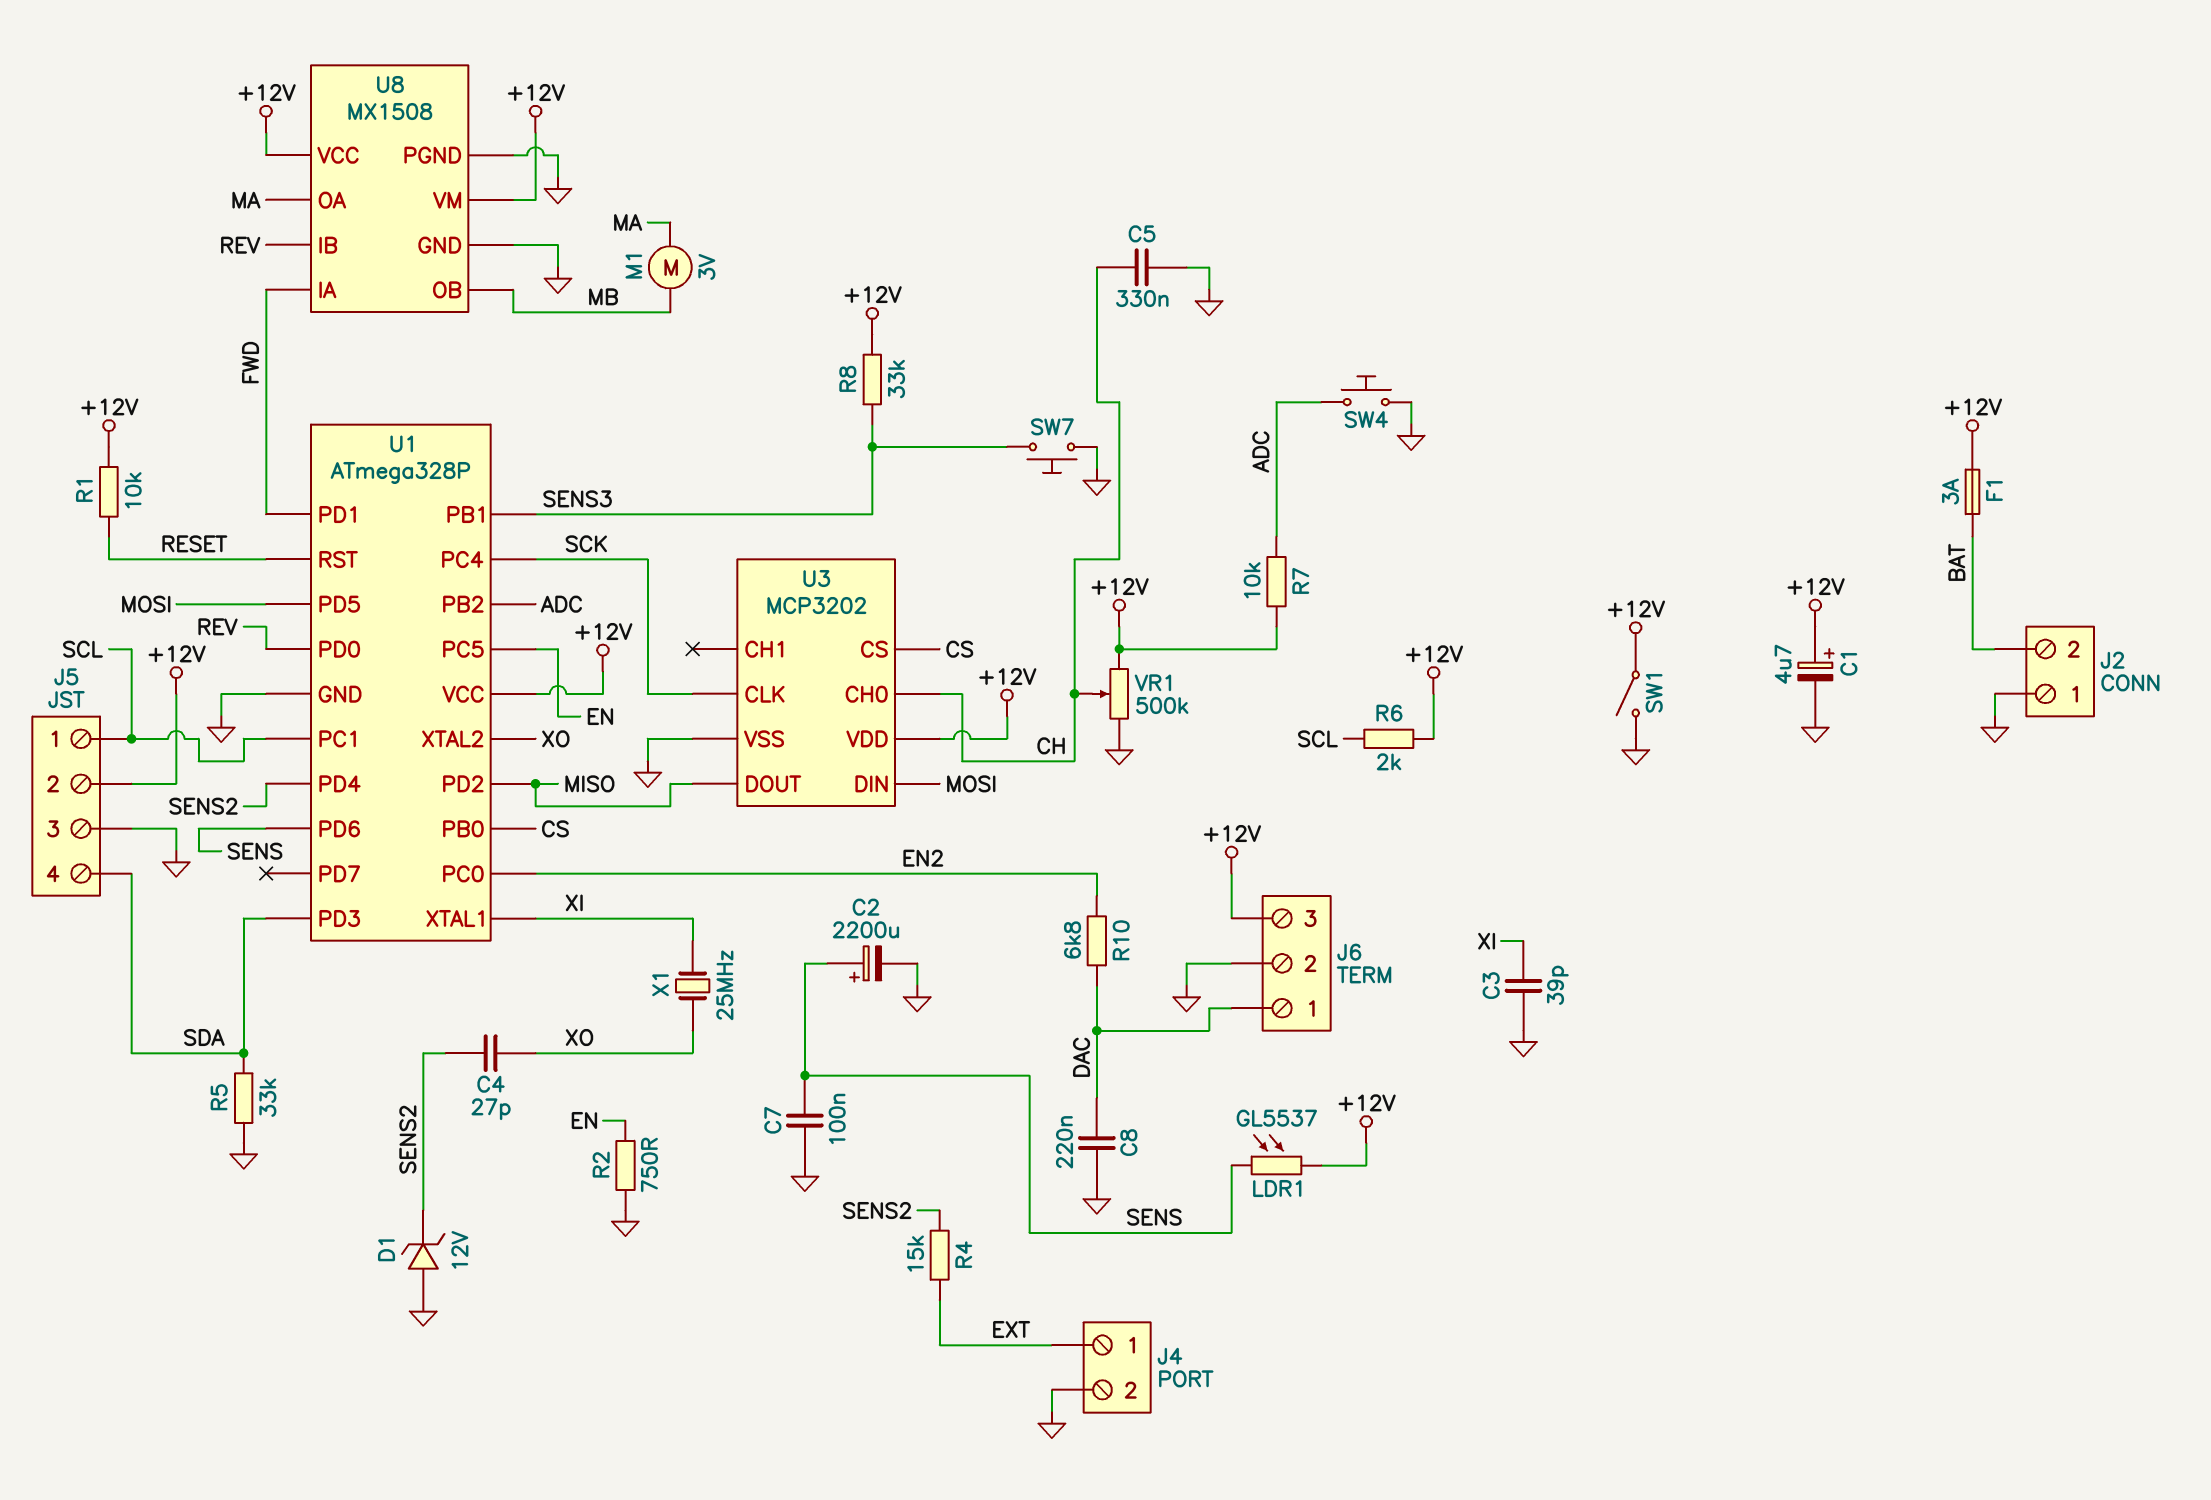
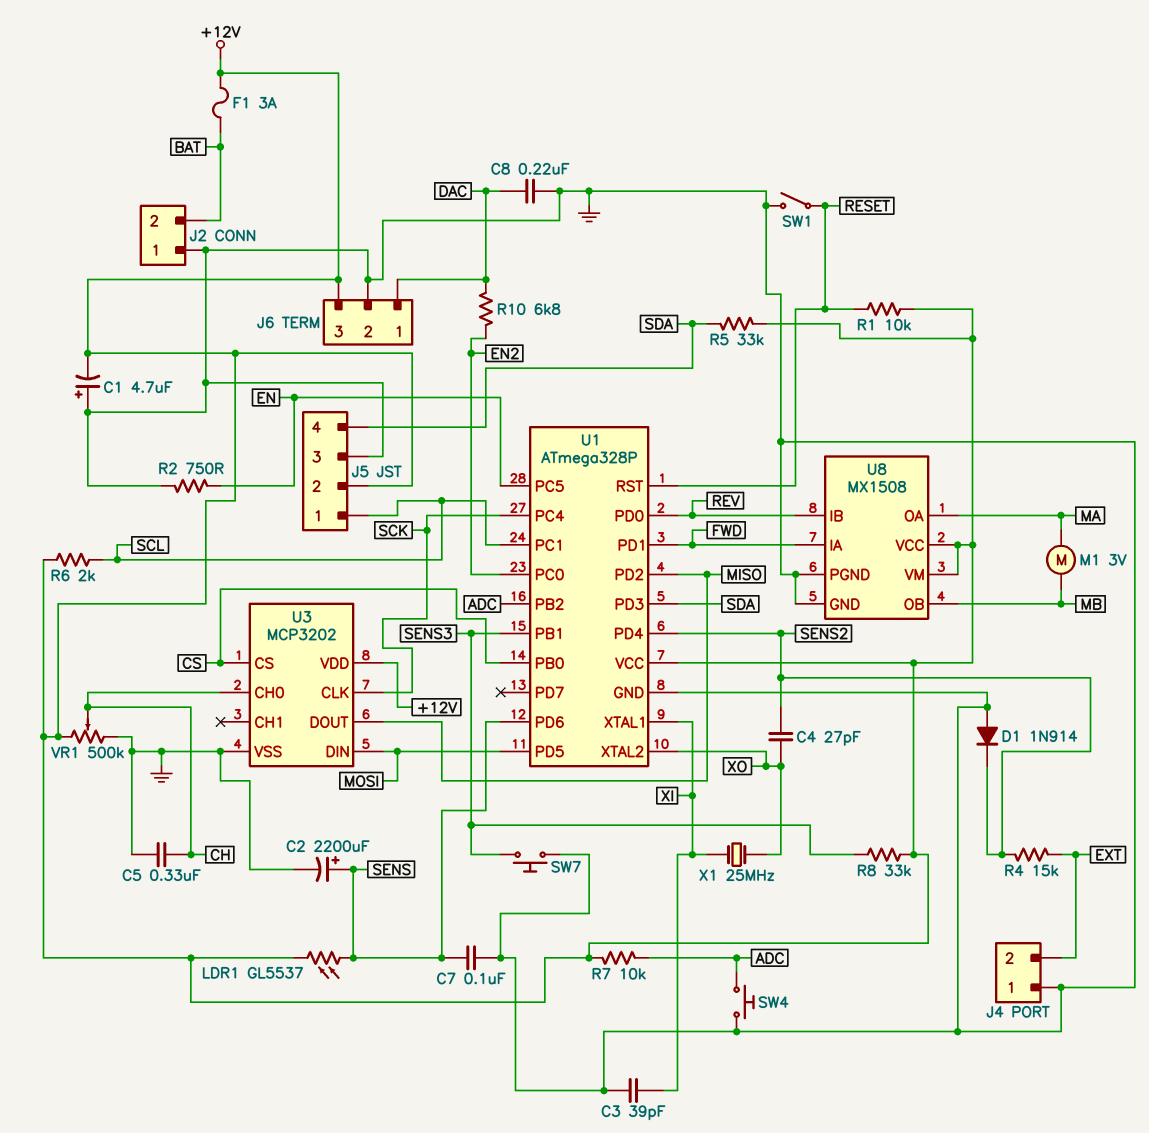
C1: 4.7uF (plus +12V, minus GND) -> 4.7uF (plus GND, minus +12V)
D1: zener 12V (A GND, K SENS2) -> diode 1N914 (A GND, K SENS2)
J4 pin 1: EXT -> GND
J4 pin 2: GND -> EXT
R5: 33k (GND, SDA) -> 33k (+12V, SDA)
SW1: switch (+12V, GND) -> switch (GND, RESET)

